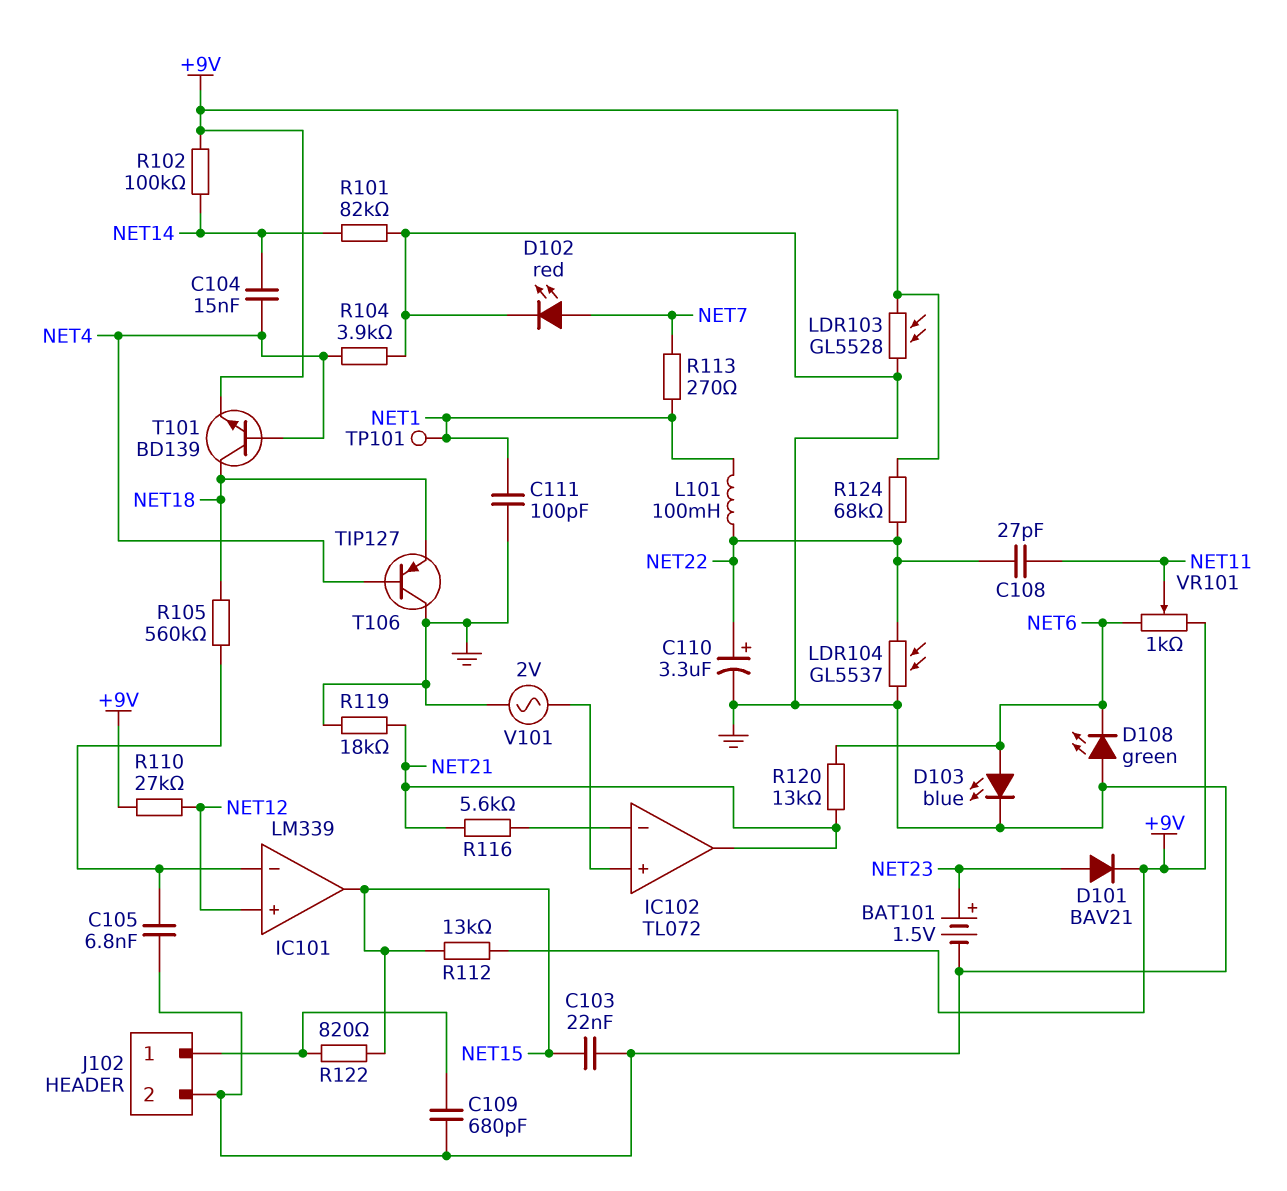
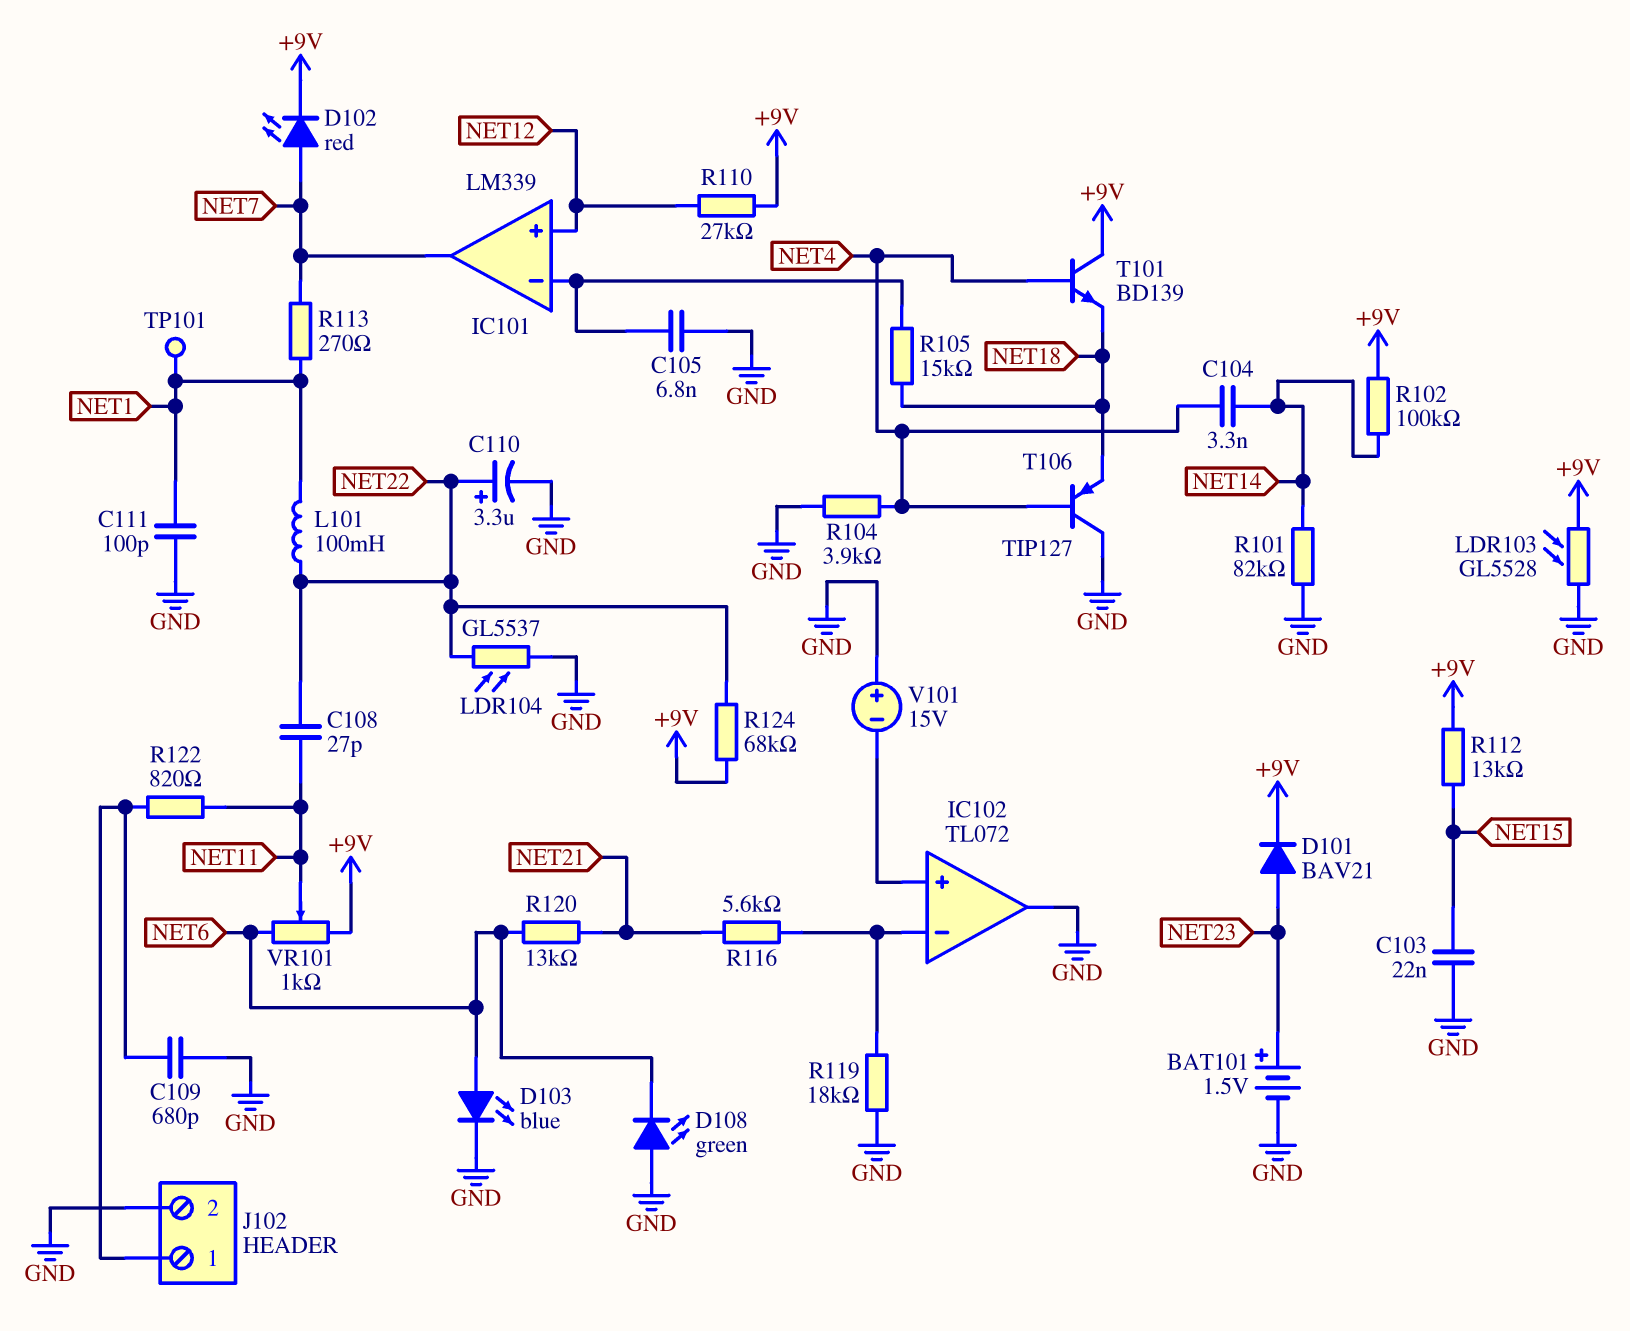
C104: 15nF (NET4, NET14) -> 3.3nF (NET4, NET14)
D102: LED red (A NET7, K GND) -> LED red (A NET7, K +9V)
IC101 pin out: NET15 -> NET7
IC102 pin out: NET21 -> GND
R105: 560k (IC101/in-, NET18) -> 15k (IC101/in-, NET18)
R119: 18k (GND, NET21) -> 18k (GND, IC102/in-)
R122: 820 (J102/1, NET15) -> 820 (J102/1, NET11)
T101: NPN BD139 (B NET4, C NET18, E +9V) -> NPN BD139 (B NET4, C +9V, E NET18)
V101: AC 2V (GND, IC102/in+) -> 15V (plus GND, minus IC102/in+)

